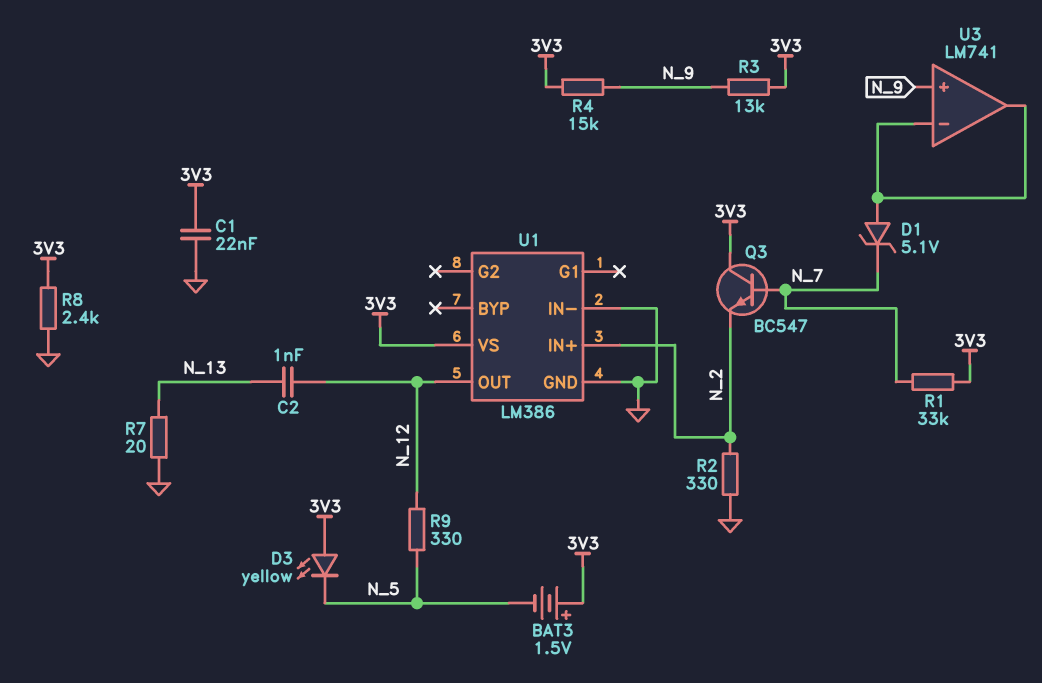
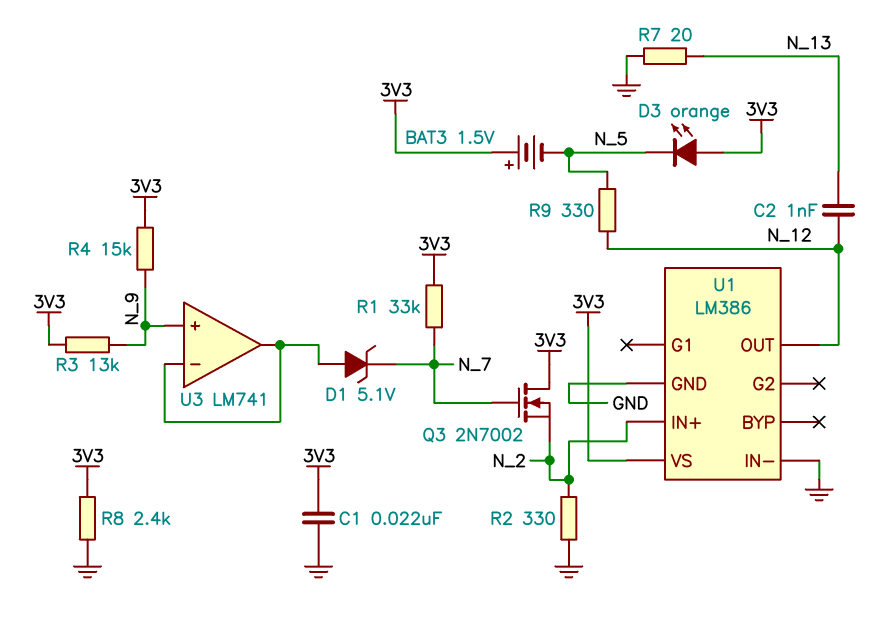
D3: LED yellow (A 3V3, K N_5) -> LED orange (A 3V3, K N_5)
Q3: NPN BC547 (B N_7, C 3V3, E N_2) -> NMOS 2N7002 (G N_7, D 3V3, S N_2)

